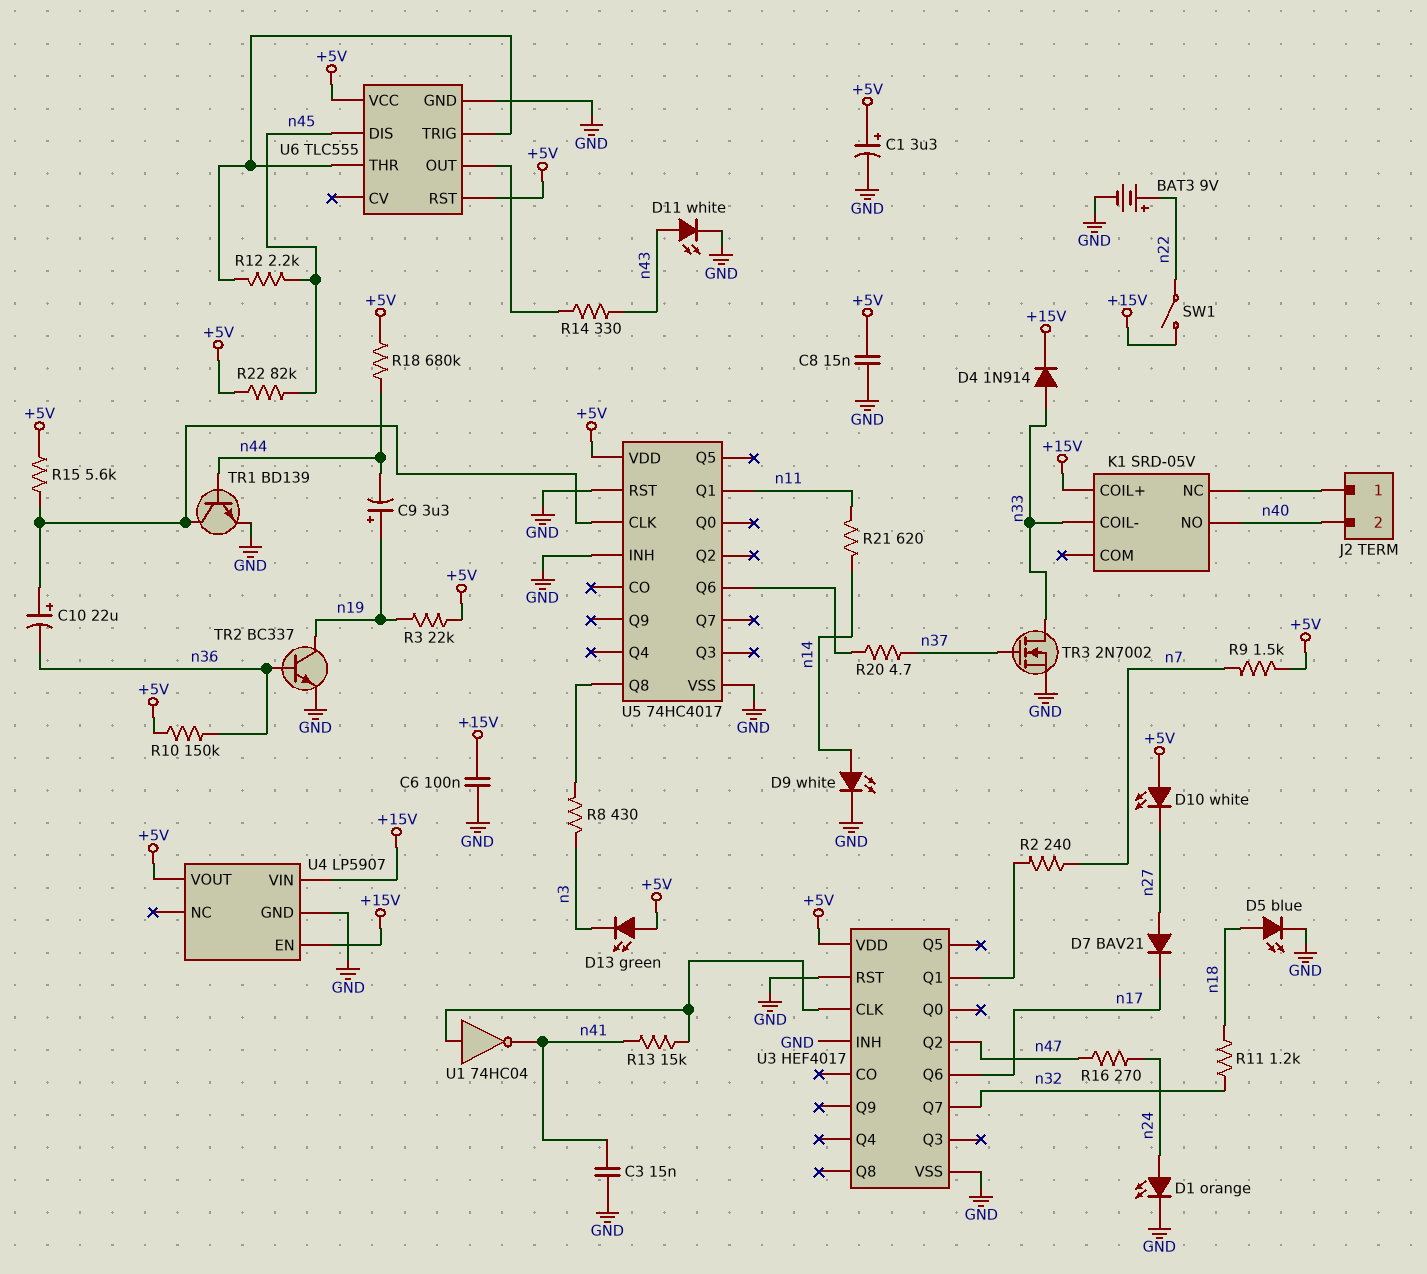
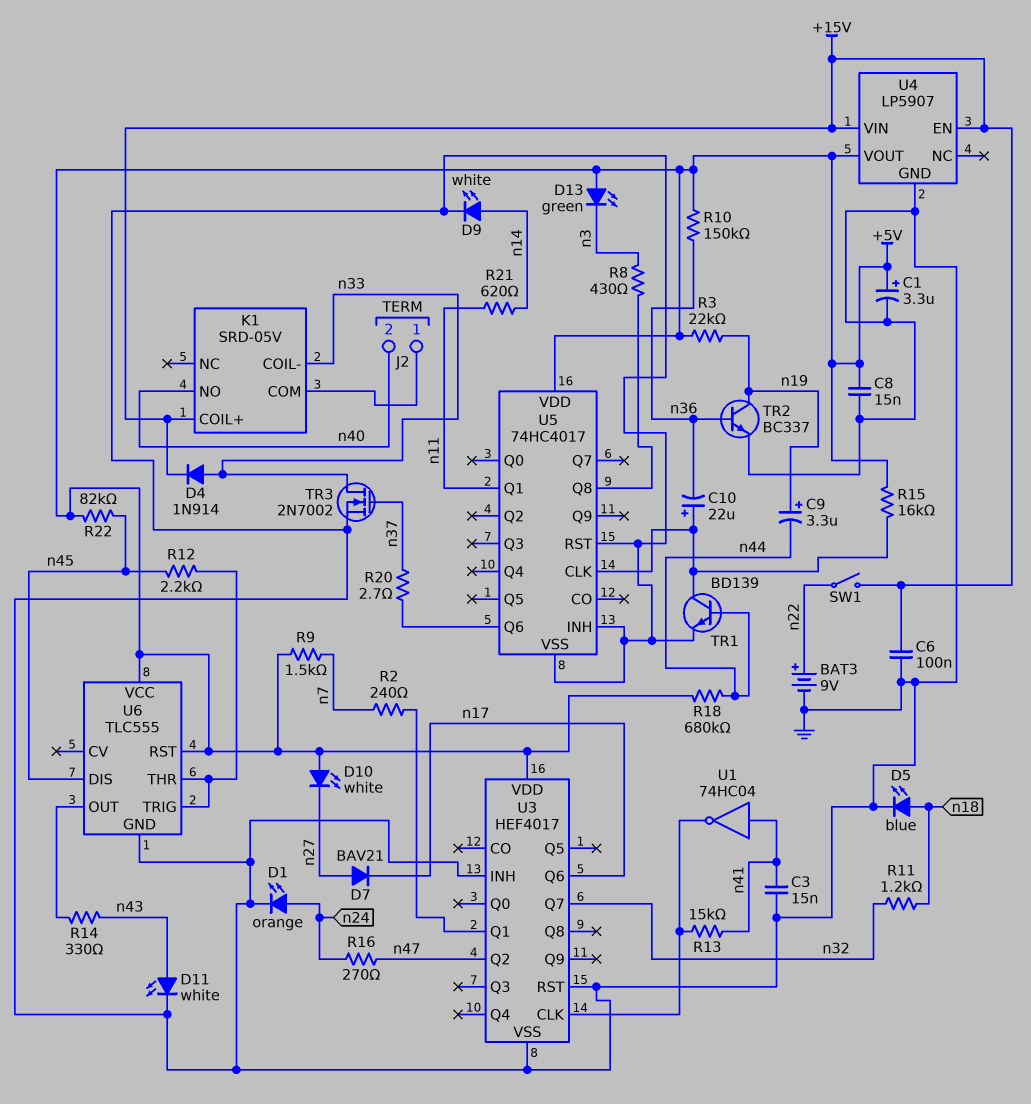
K1 pin COM: none -> J2/1
K1 pin NC: J2/1 -> none
R15: 5.6k (+5V, U5/CLK) -> 16k (+5V, U5/CLK)
R20: 4.7 (U5/Q6, n37) -> 2.7 (U5/Q6, n37)
U1: NOT 74HC04 (in U3/CLK, out n41) -> NOT 74HC04 (in n41, out U3/CLK)

